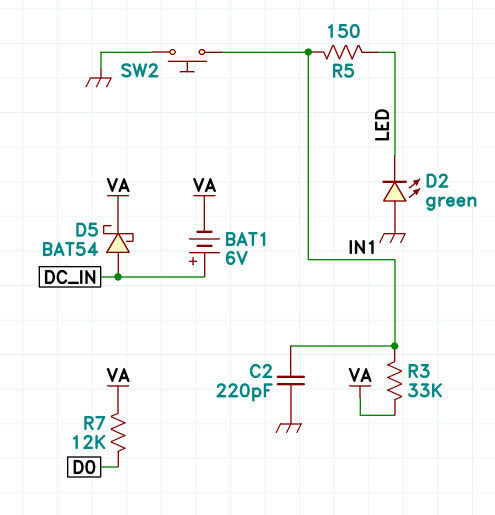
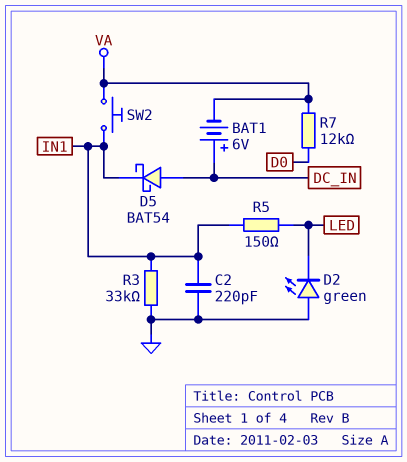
D5: schottky BAT54 (A DC_IN, K VA) -> schottky BAT54 (A DC_IN, K IN1)
R3: 33k (IN1, VA) -> 33k (GND, IN1)
SW2: button (GND, IN1) -> button (IN1, VA)

